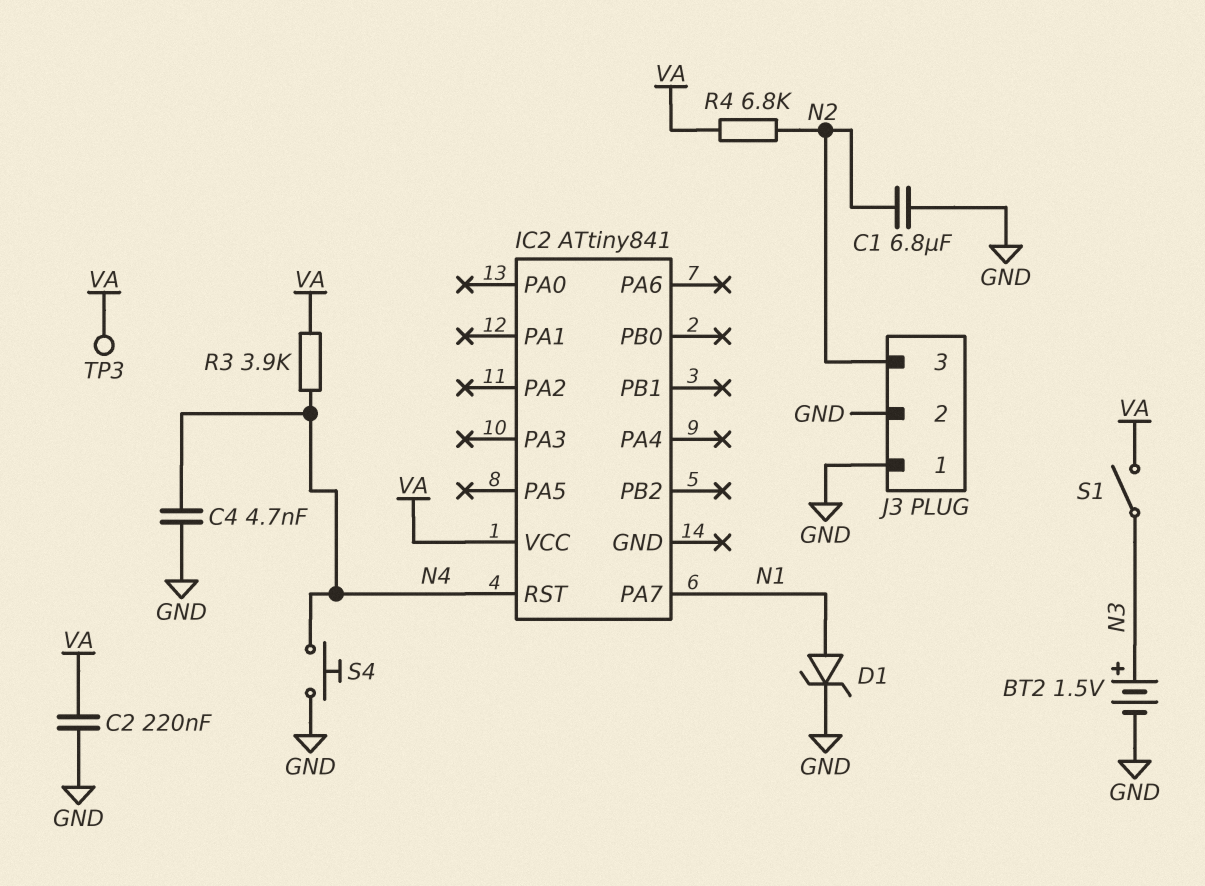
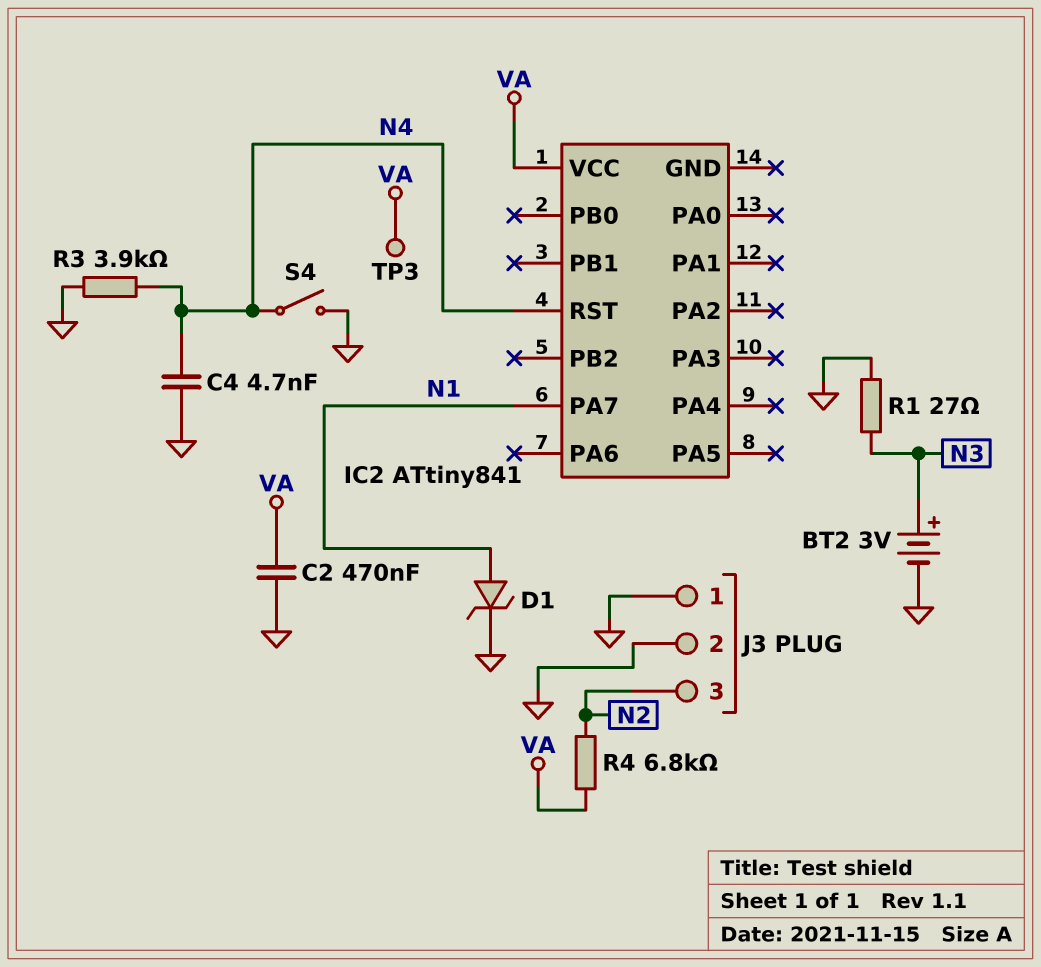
BT2: 1.5V (plus N3, minus GND) -> 3V (plus N3, minus GND)
C1: 6.8uF (GND, N2) -> none
C2: 220nF (GND, VA) -> 470nF (GND, VA)
R1: none -> 27 (GND, N3)
R3: 3.9k (N4, VA) -> 3.9k (GND, N4)
S1: switch (N3, VA) -> none
S4: button (GND, N4) -> switch (GND, N4)

